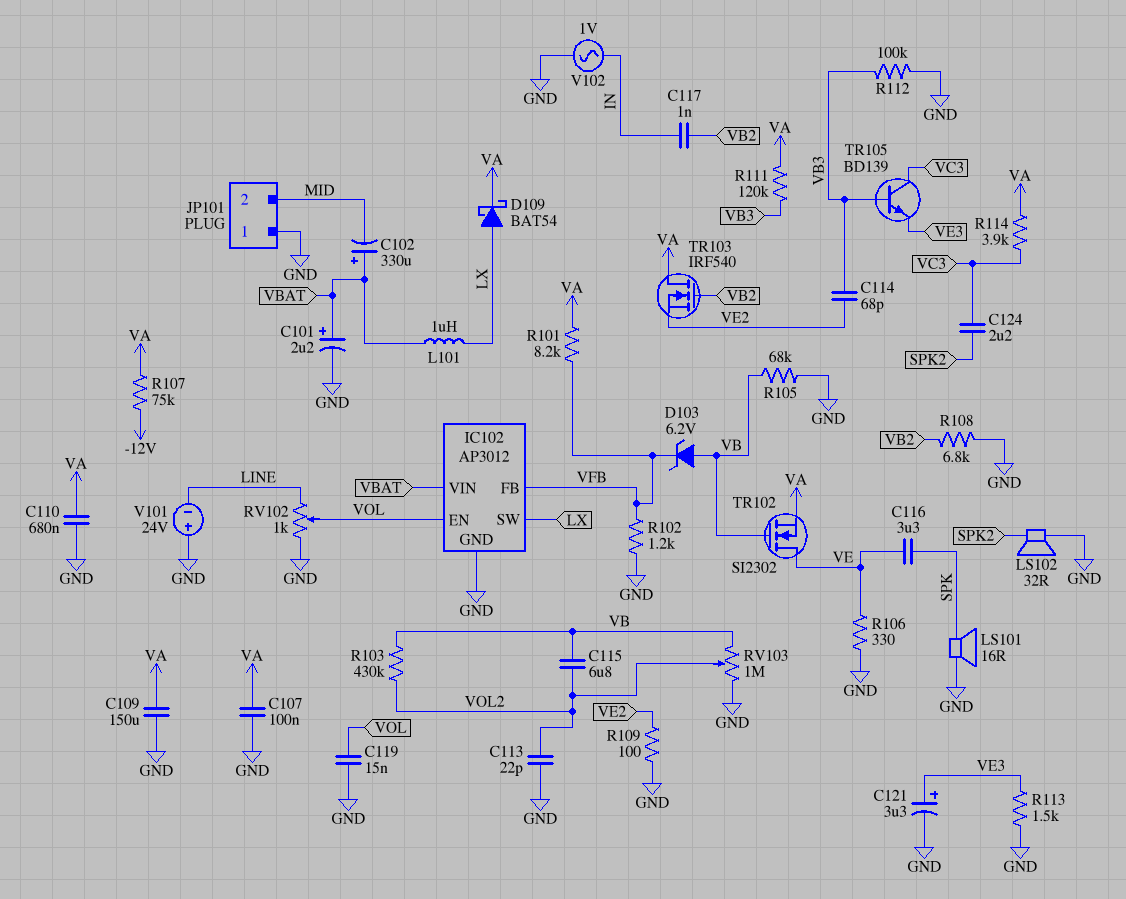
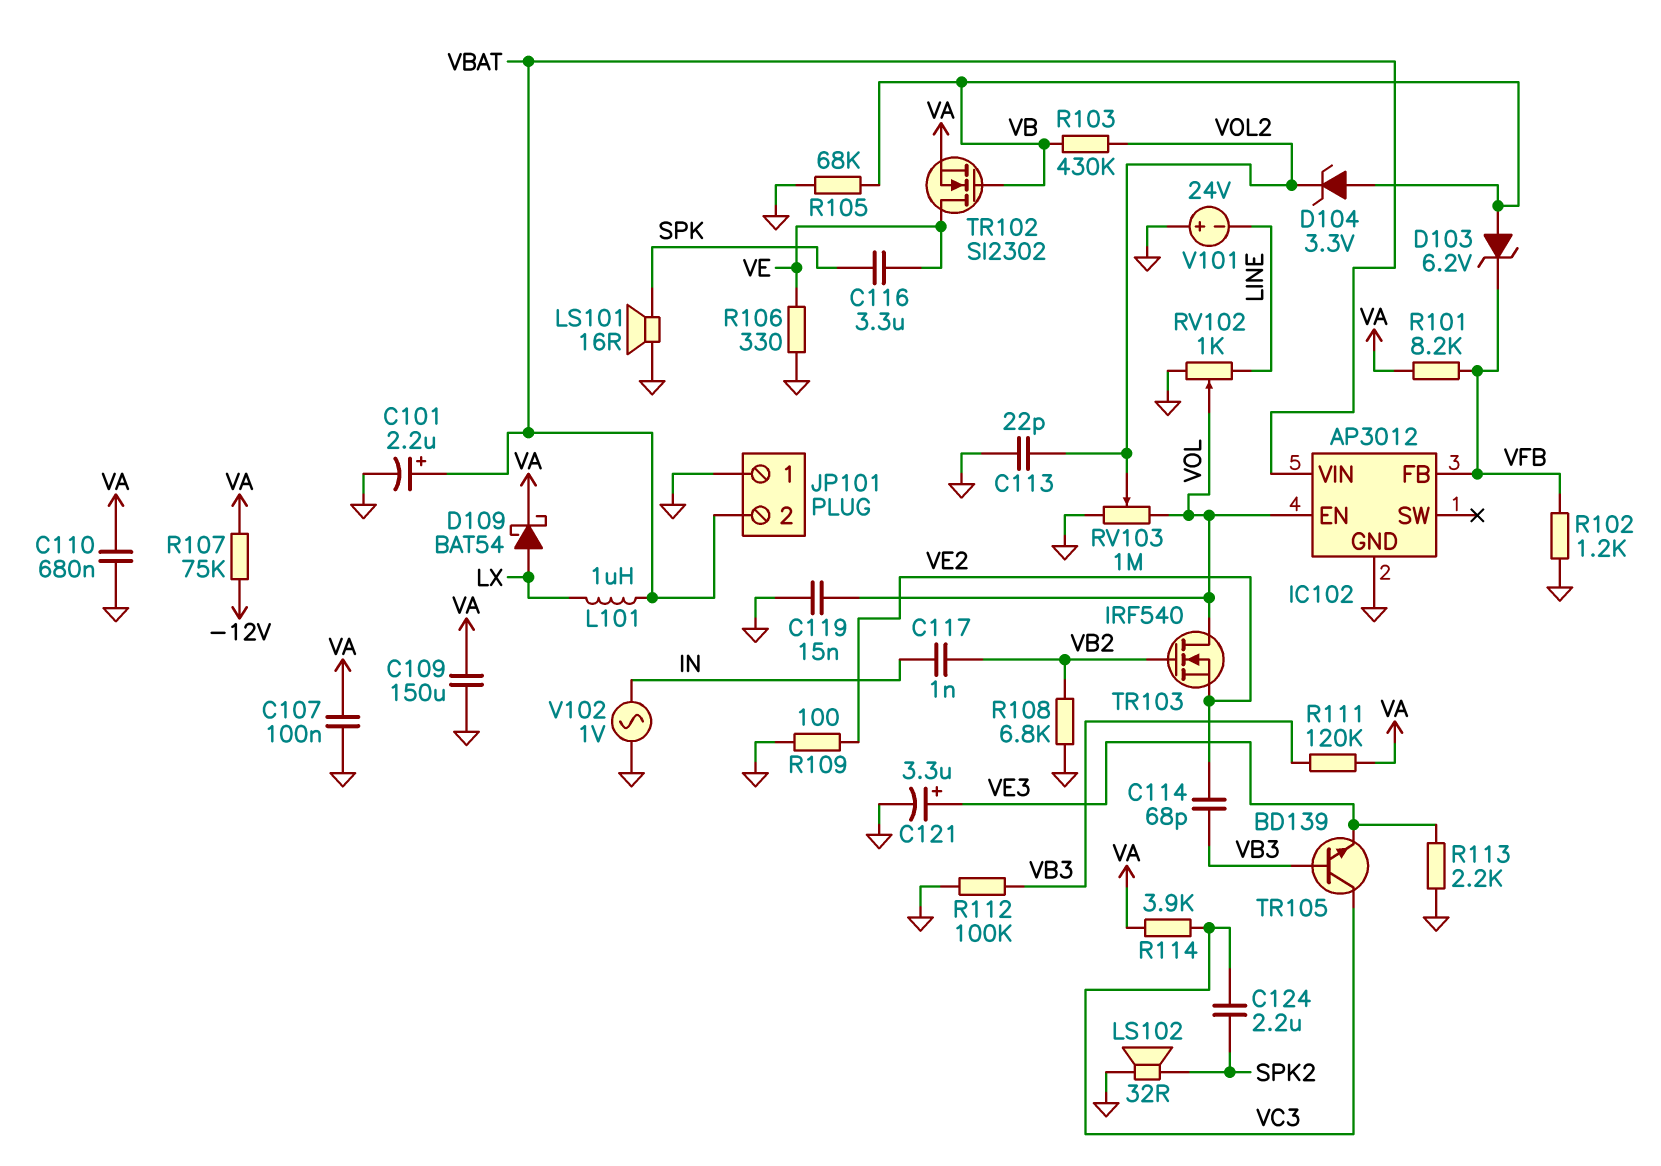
C102: 330uF (plus VBAT, minus MID) -> none
C115: 6.8uF (VB, VOL2) -> none
D104: none -> zener 3.3V (A VB, K VOL2)
IC102 pin SW: LX -> none
JP101 pin 2: MID -> VBAT
R113: 1.5k (GND, VE3) -> 2.2k (GND, VE3)
RV103: 1M (GND, VB, wiper VOL2) -> 1M (GND, VOL, wiper VOL2)
TR103: NMOS IRF540 (G VB2, D VA, S VE2) -> NMOS IRF540 (G VB2, D VOL, S VE2)

